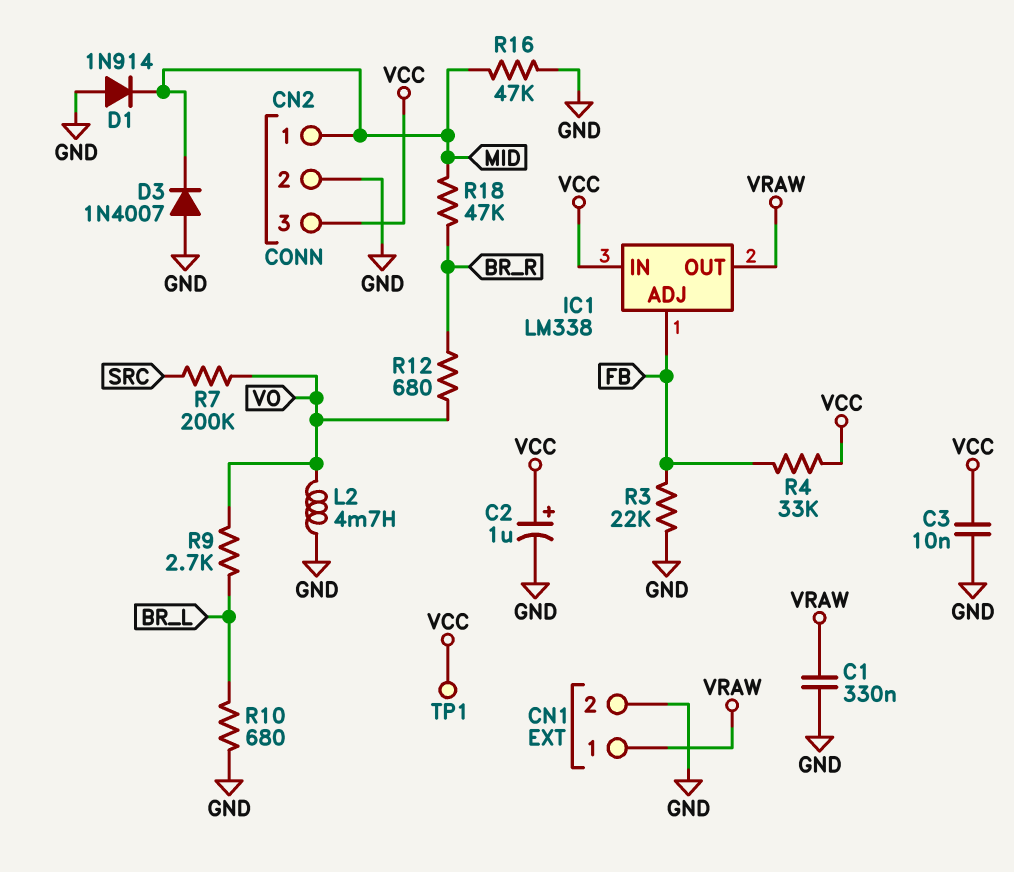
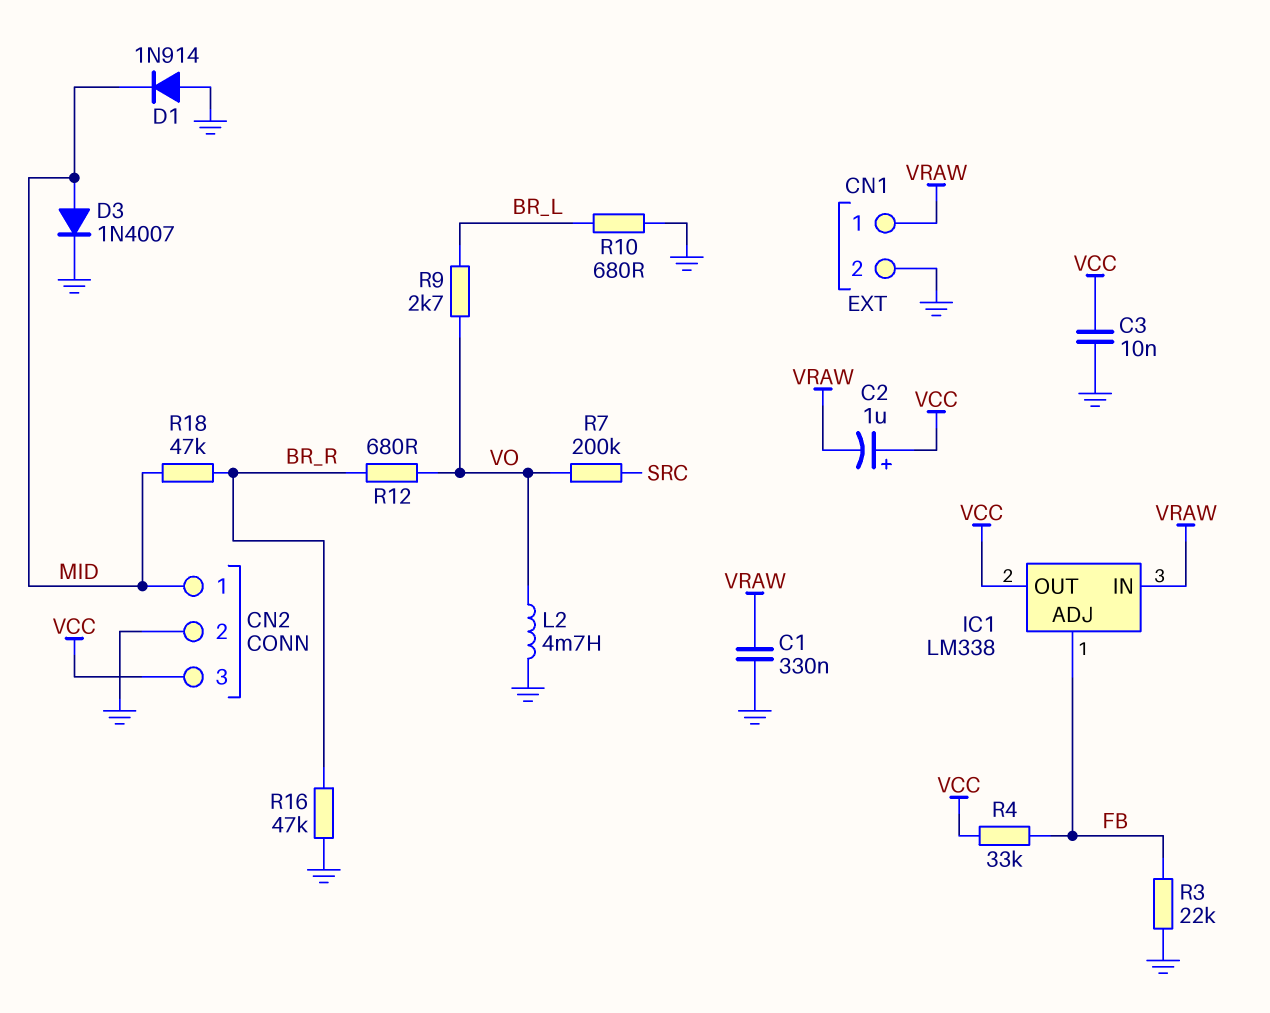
C2: 1uF (plus VCC, minus GND) -> 1uF (plus VCC, minus VRAW)
D3: diode 1N4007 (A GND, K MID) -> diode 1N4007 (A MID, K GND)
IC1 pin IN: VCC -> VRAW
IC1 pin OUT: VRAW -> VCC
R16: 47k (GND, MID) -> 47k (BR_R, GND)
TP1: test point (VCC) -> none

